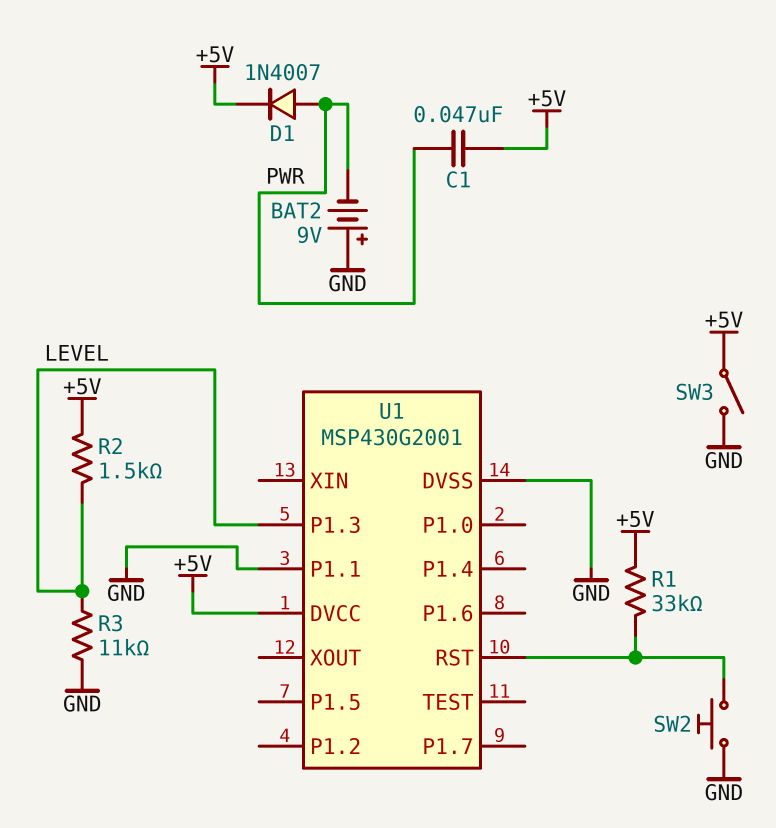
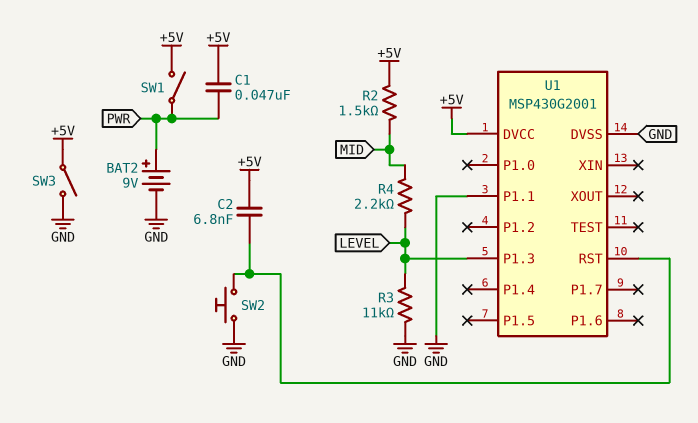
BAT2: 9V (plus GND, minus PWR) -> 9V (plus PWR, minus GND)
C2: none -> 6.8nF (+5V, U1/RST)
D1: diode 1N4007 (A PWR, K +5V) -> none
R1: 33k (+5V, U1/RST) -> none
R2: 1.5k (+5V, LEVEL) -> 1.5k (+5V, MID)
R4: none -> 2.2k (LEVEL, MID)
SW1: none -> switch (+5V, PWR)

